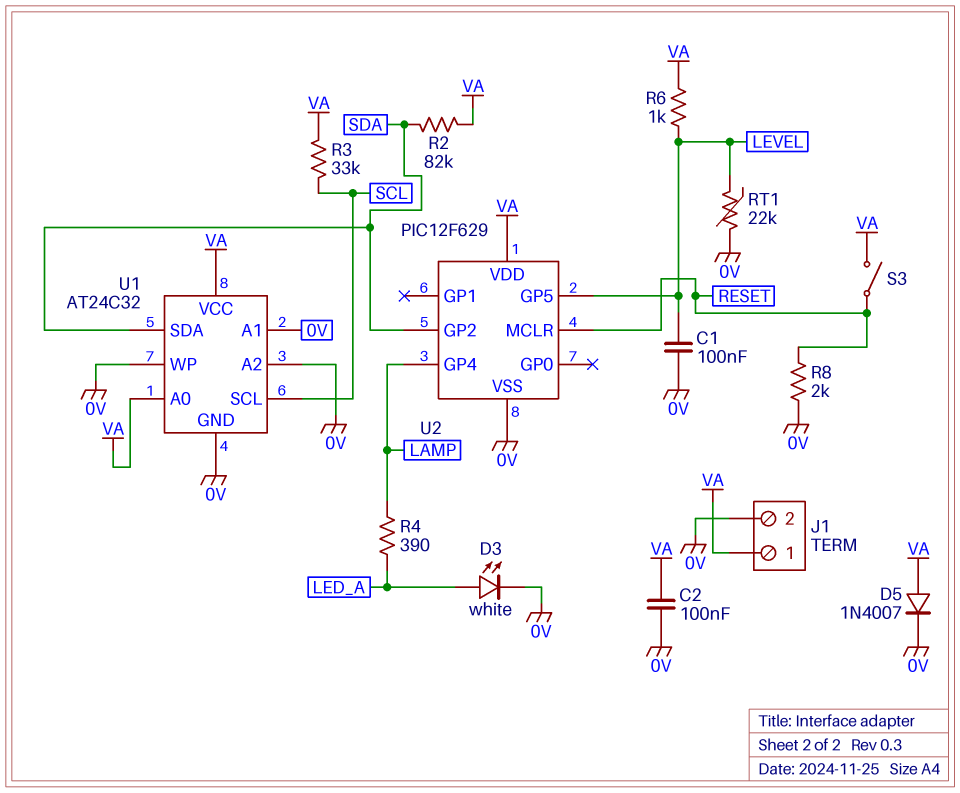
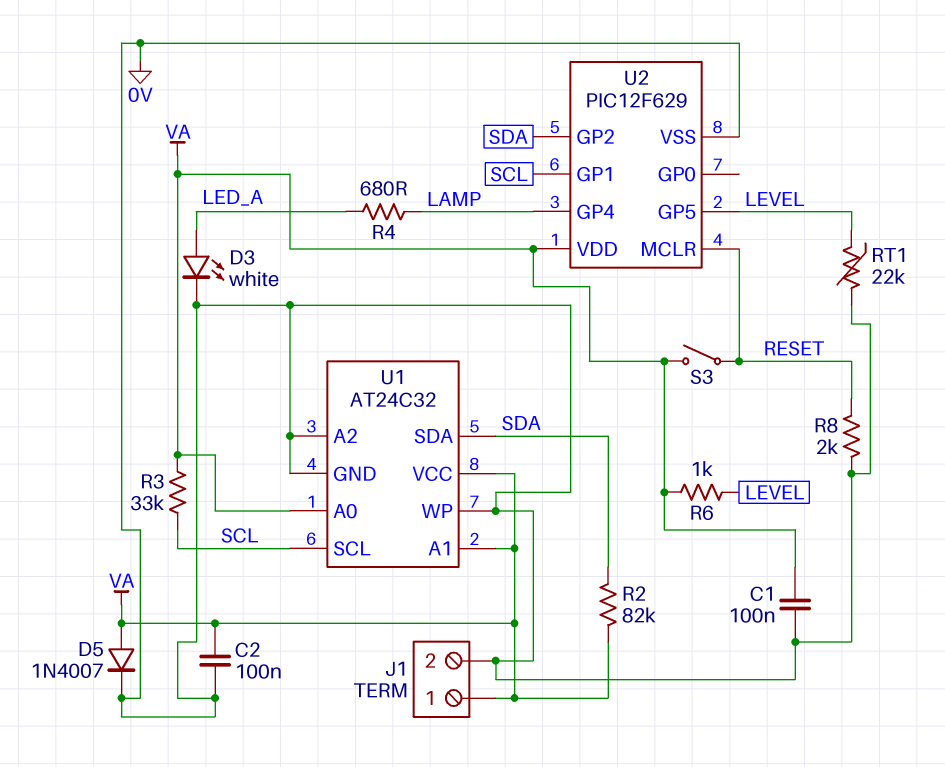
C1: 100nF (0V, LEVEL) -> 100nF (0V, VA)
R4: 390 (LAMP, LED_A) -> 680 (LAMP, LED_A)
U1 pin A1: 0V -> VA
U2 pin GP1: none -> SCL

